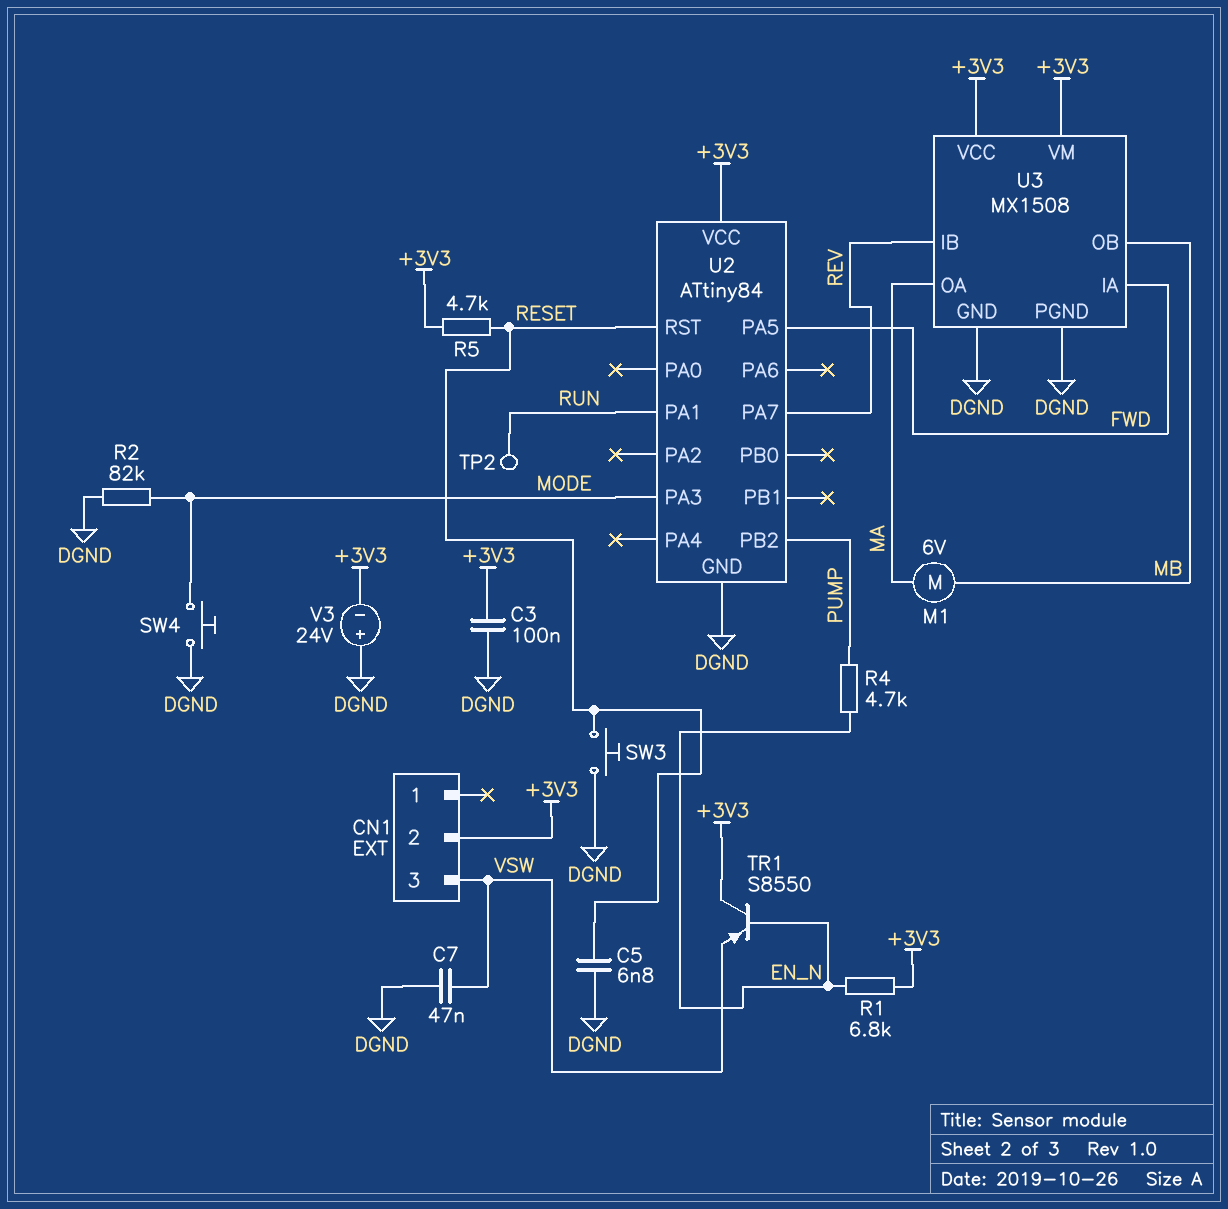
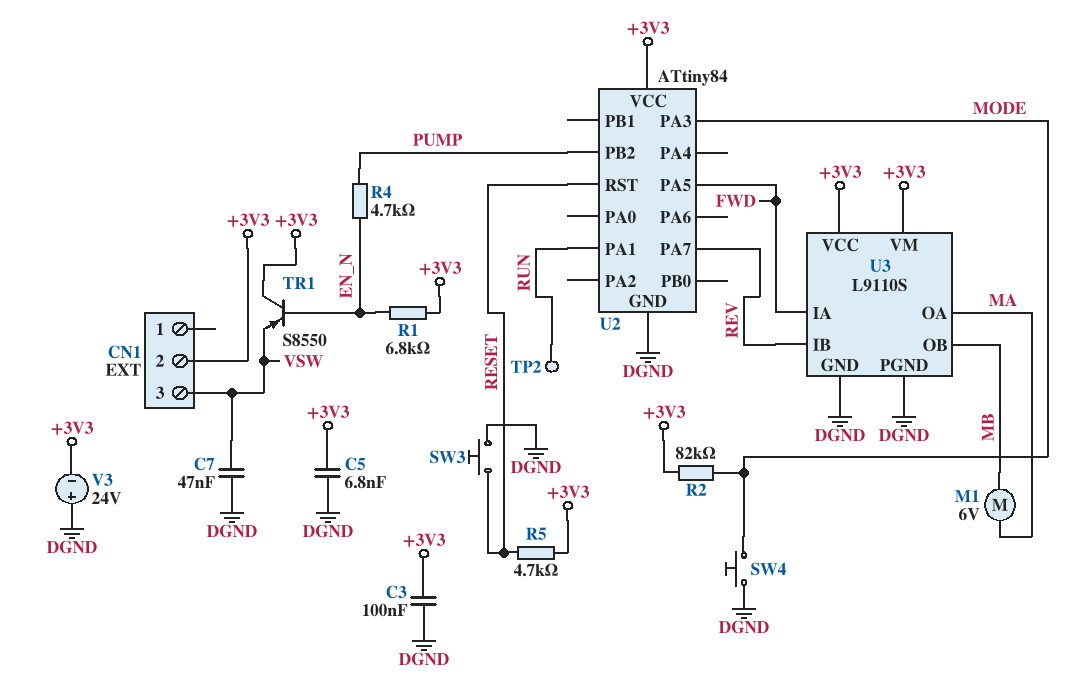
C5: 6.8nF (DGND, RESET) -> 6.8nF (+3V3, DGND)
R2: 82k (DGND, MODE) -> 82k (+3V3, MODE)
U3: MX1508 -> L9110S

